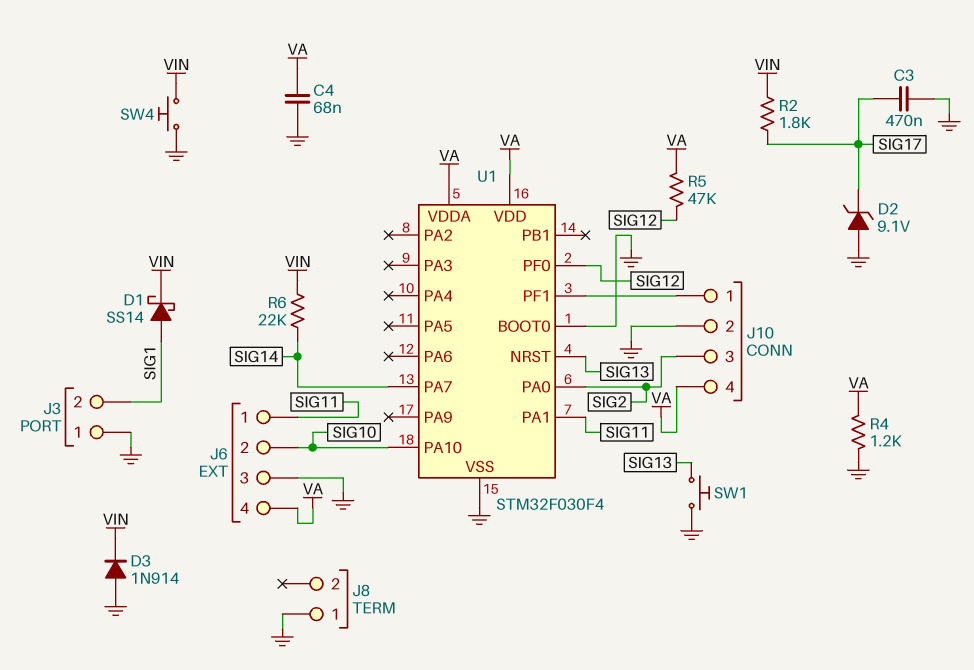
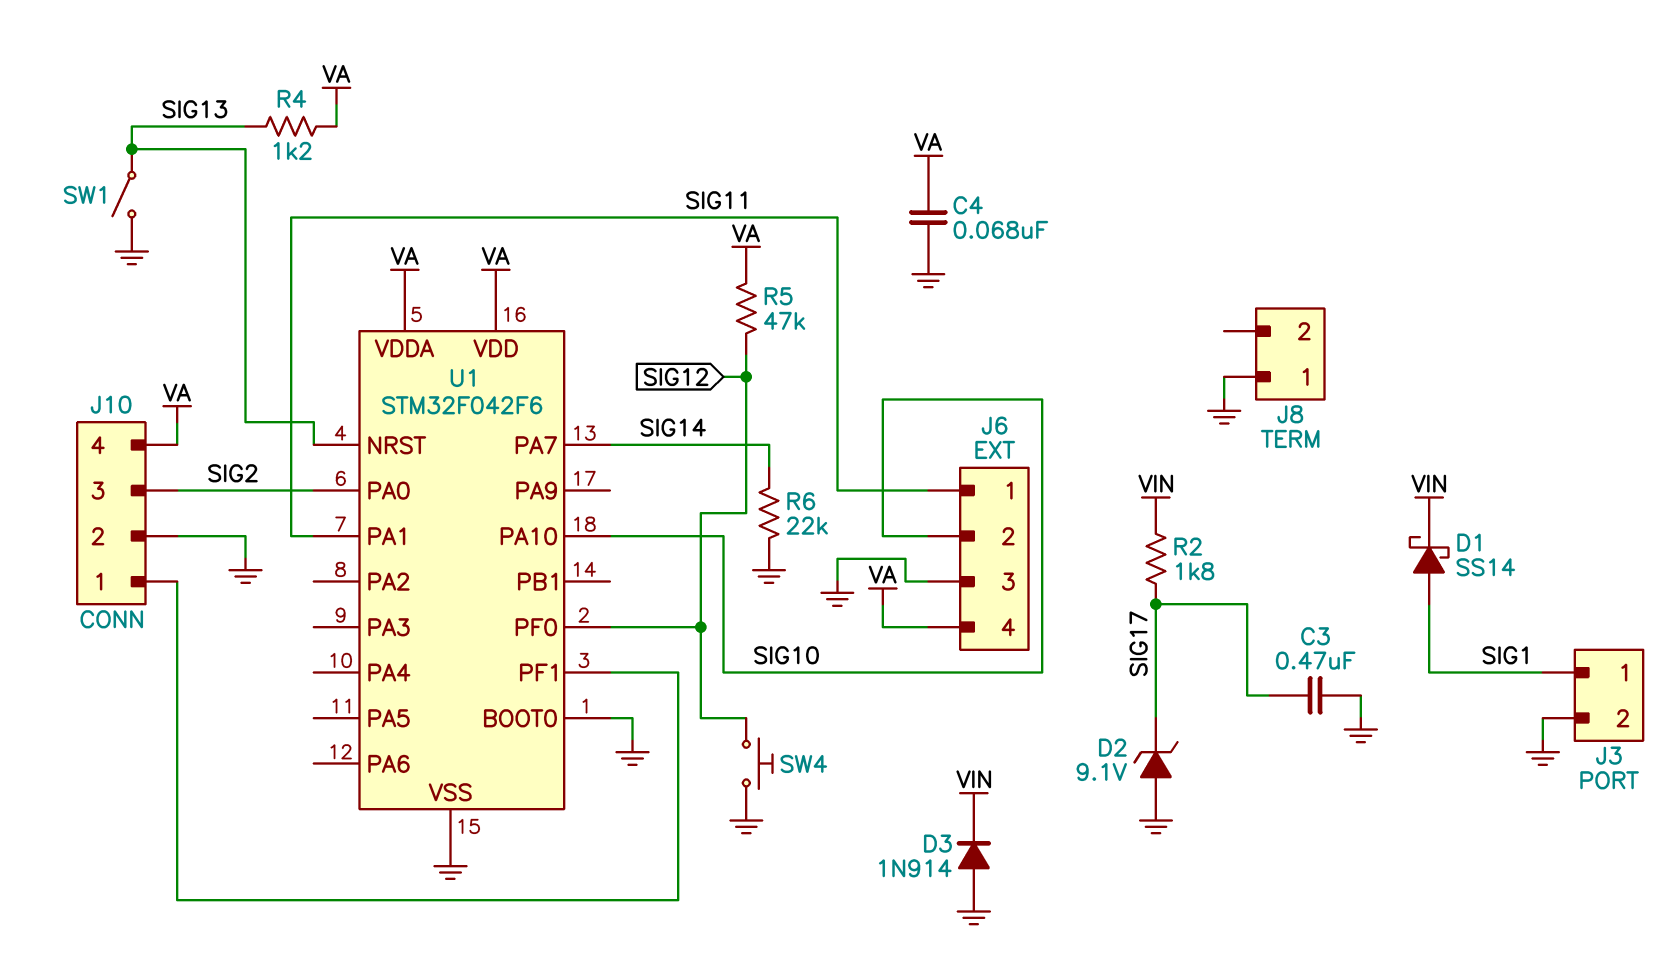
J3 pin 1: GND -> SIG1
J3 pin 2: SIG1 -> GND
R4: 1.2k (GND, VA) -> 1.2k (SIG13, VA)
R6: 22k (SIG14, VIN) -> 22k (GND, SIG14)
SW1: button (GND, SIG13) -> switch (GND, SIG13)
SW4: button (GND, VIN) -> button (GND, SIG12)
U1: STM32F030F4 -> STM32F042F6

